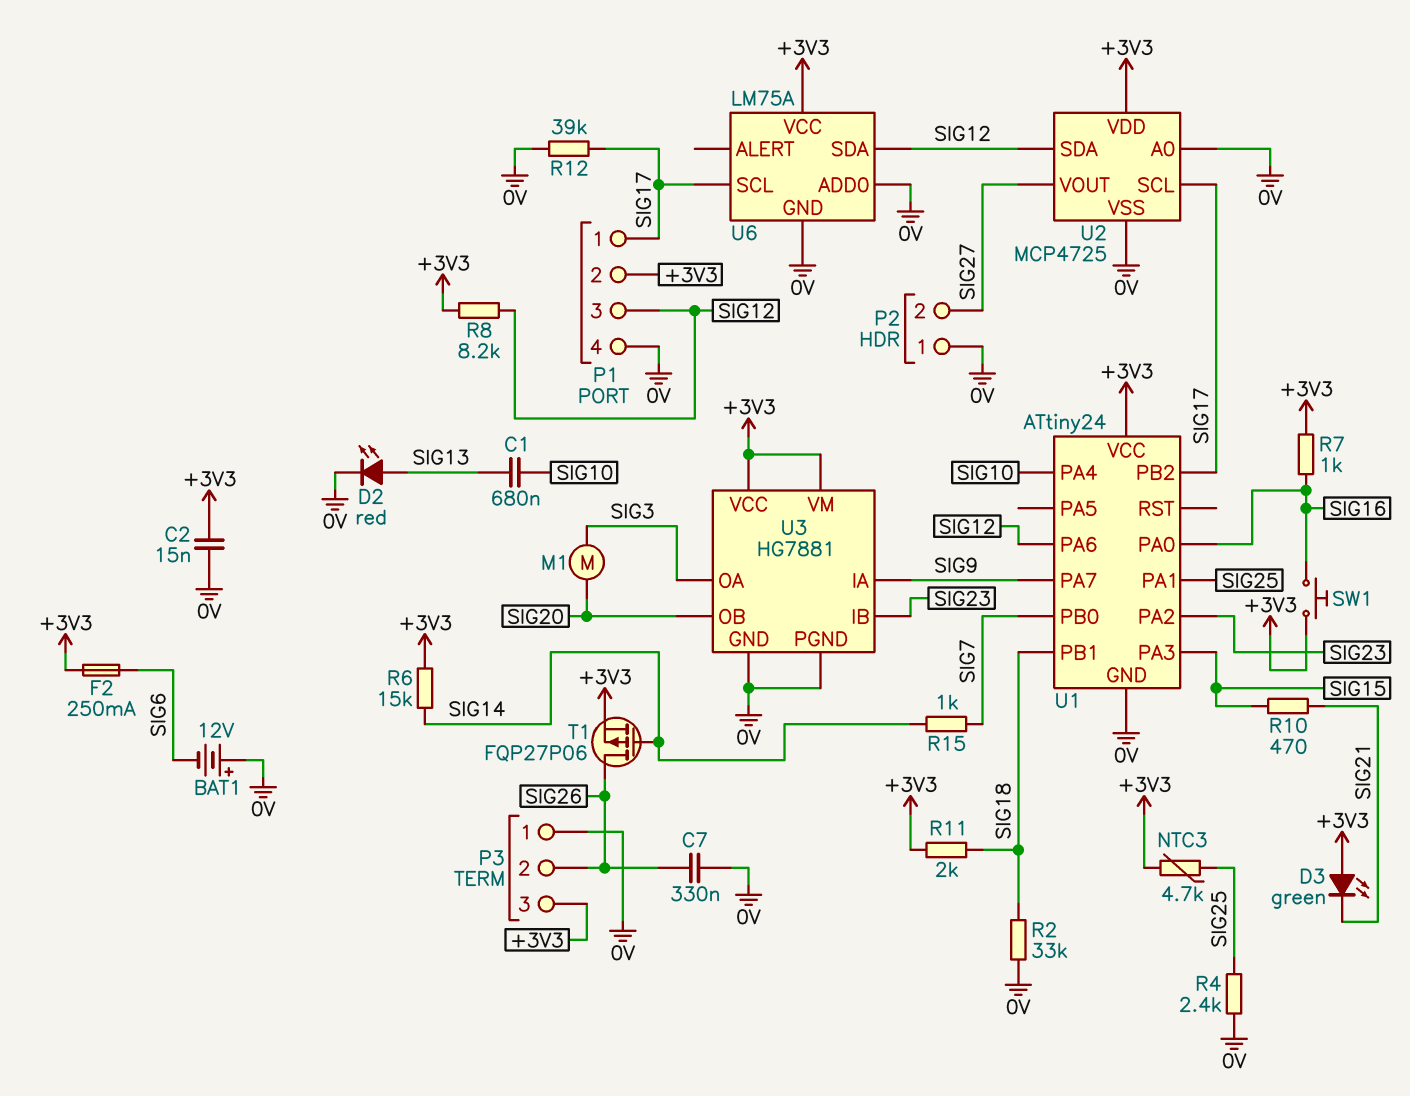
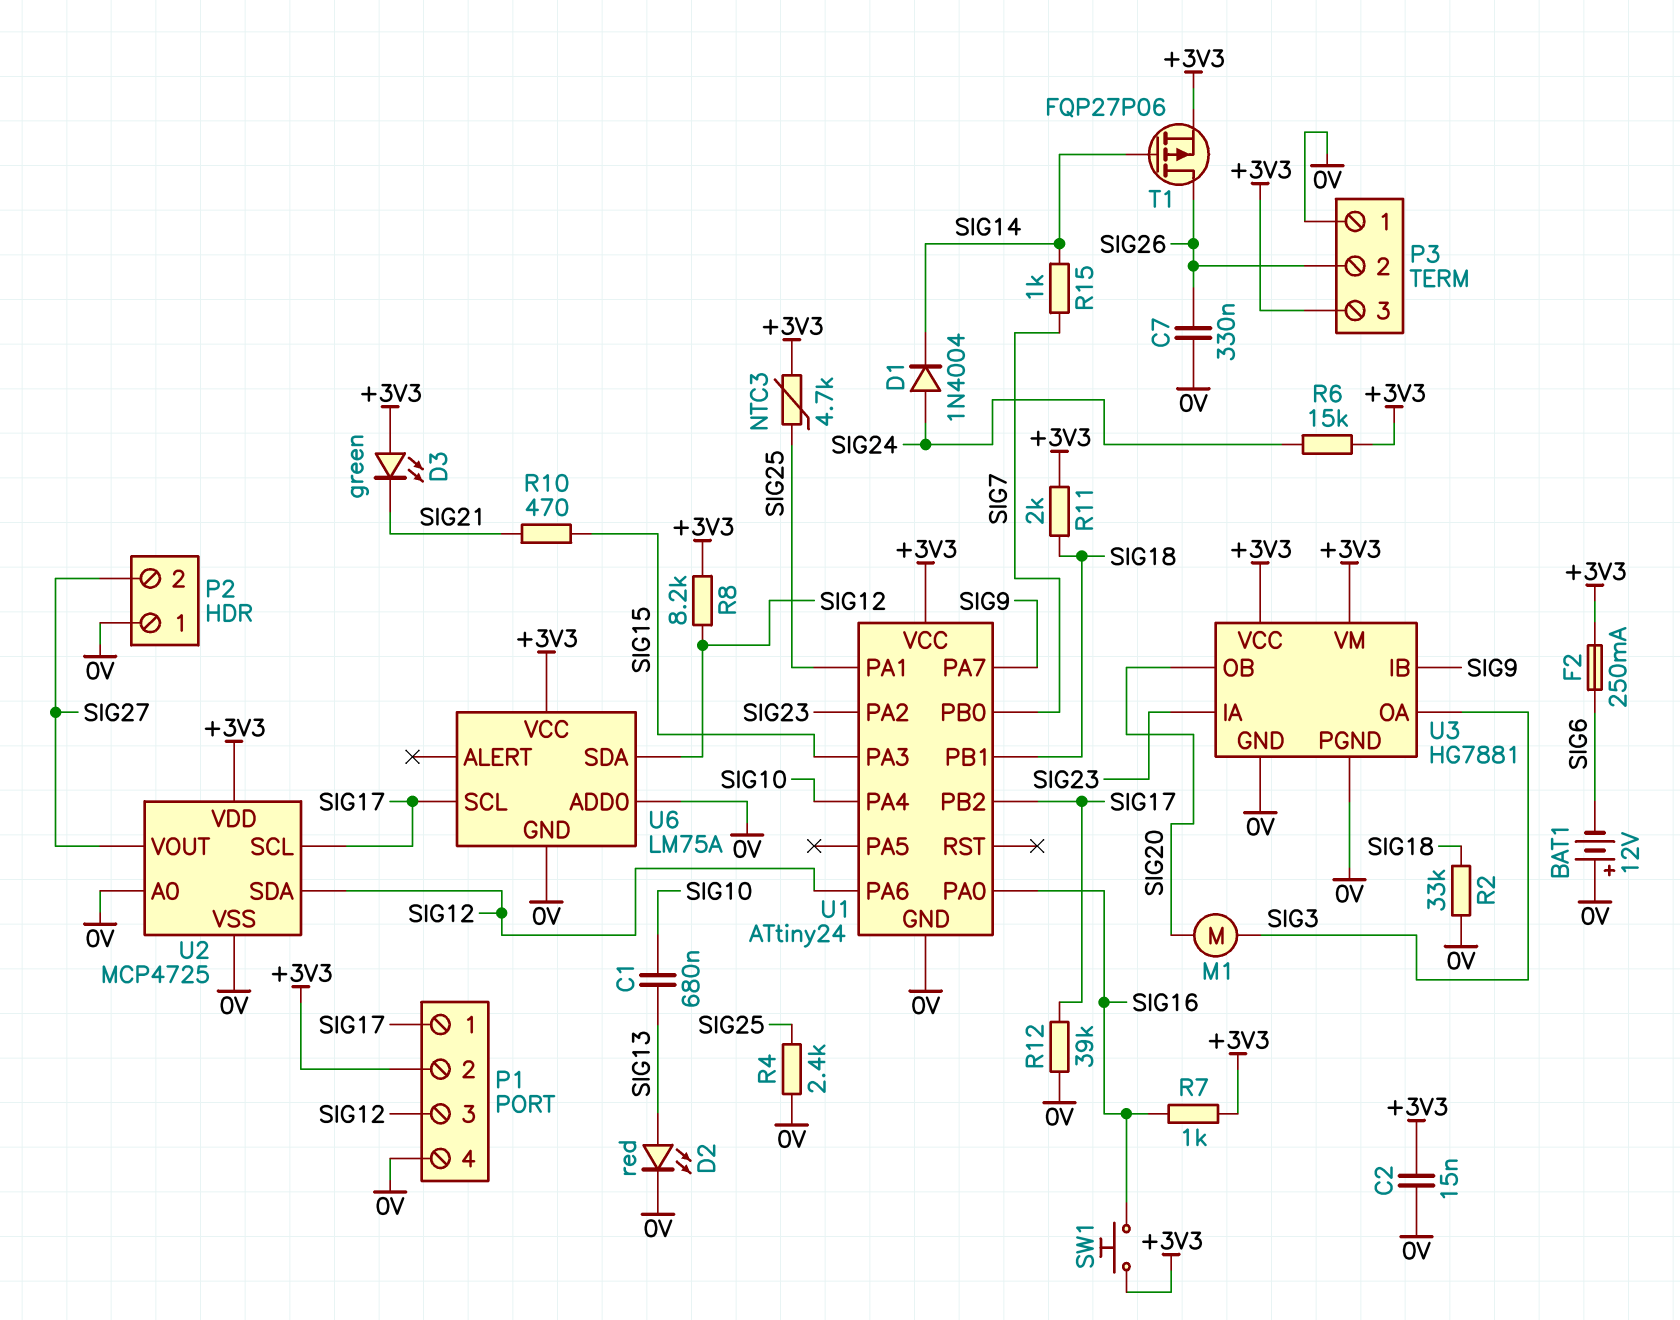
D1: none -> diode 1N4004 (A SIG24, K SIG14)
R6: 15k (+3V3, SIG14) -> 15k (+3V3, SIG24)
U3 pin IA: SIG9 -> SIG23
U3 pin IB: SIG23 -> SIG9

